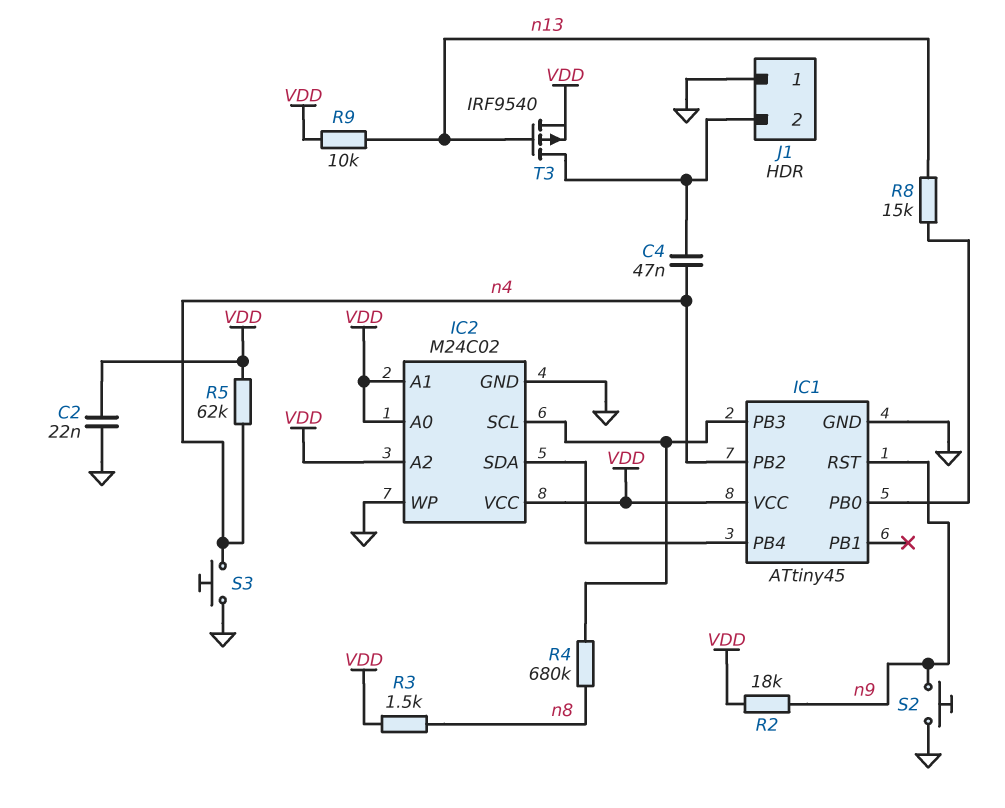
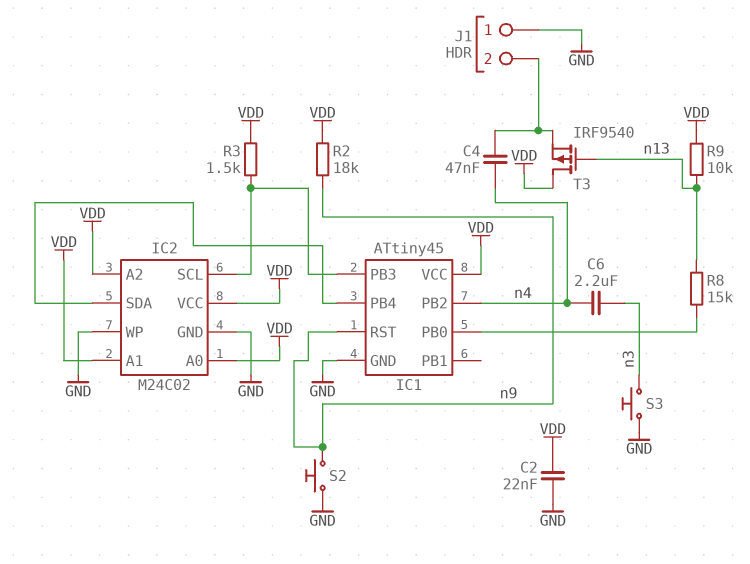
C6: none -> 2.2uF (n3, n4)
R3: 1.5k (VDD, n8) -> 1.5k (IC1/PB3, VDD)
R4: 680k (IC1/PB3, n8) -> none
R5: 62k (VDD, n4) -> none
S3: button (GND, n4) -> button (GND, n3)
T3: PMOS IRF9540 (G n13, D J1/2, S VDD) -> PMOS IRF9540 (G n13, D VDD, S J1/2)

